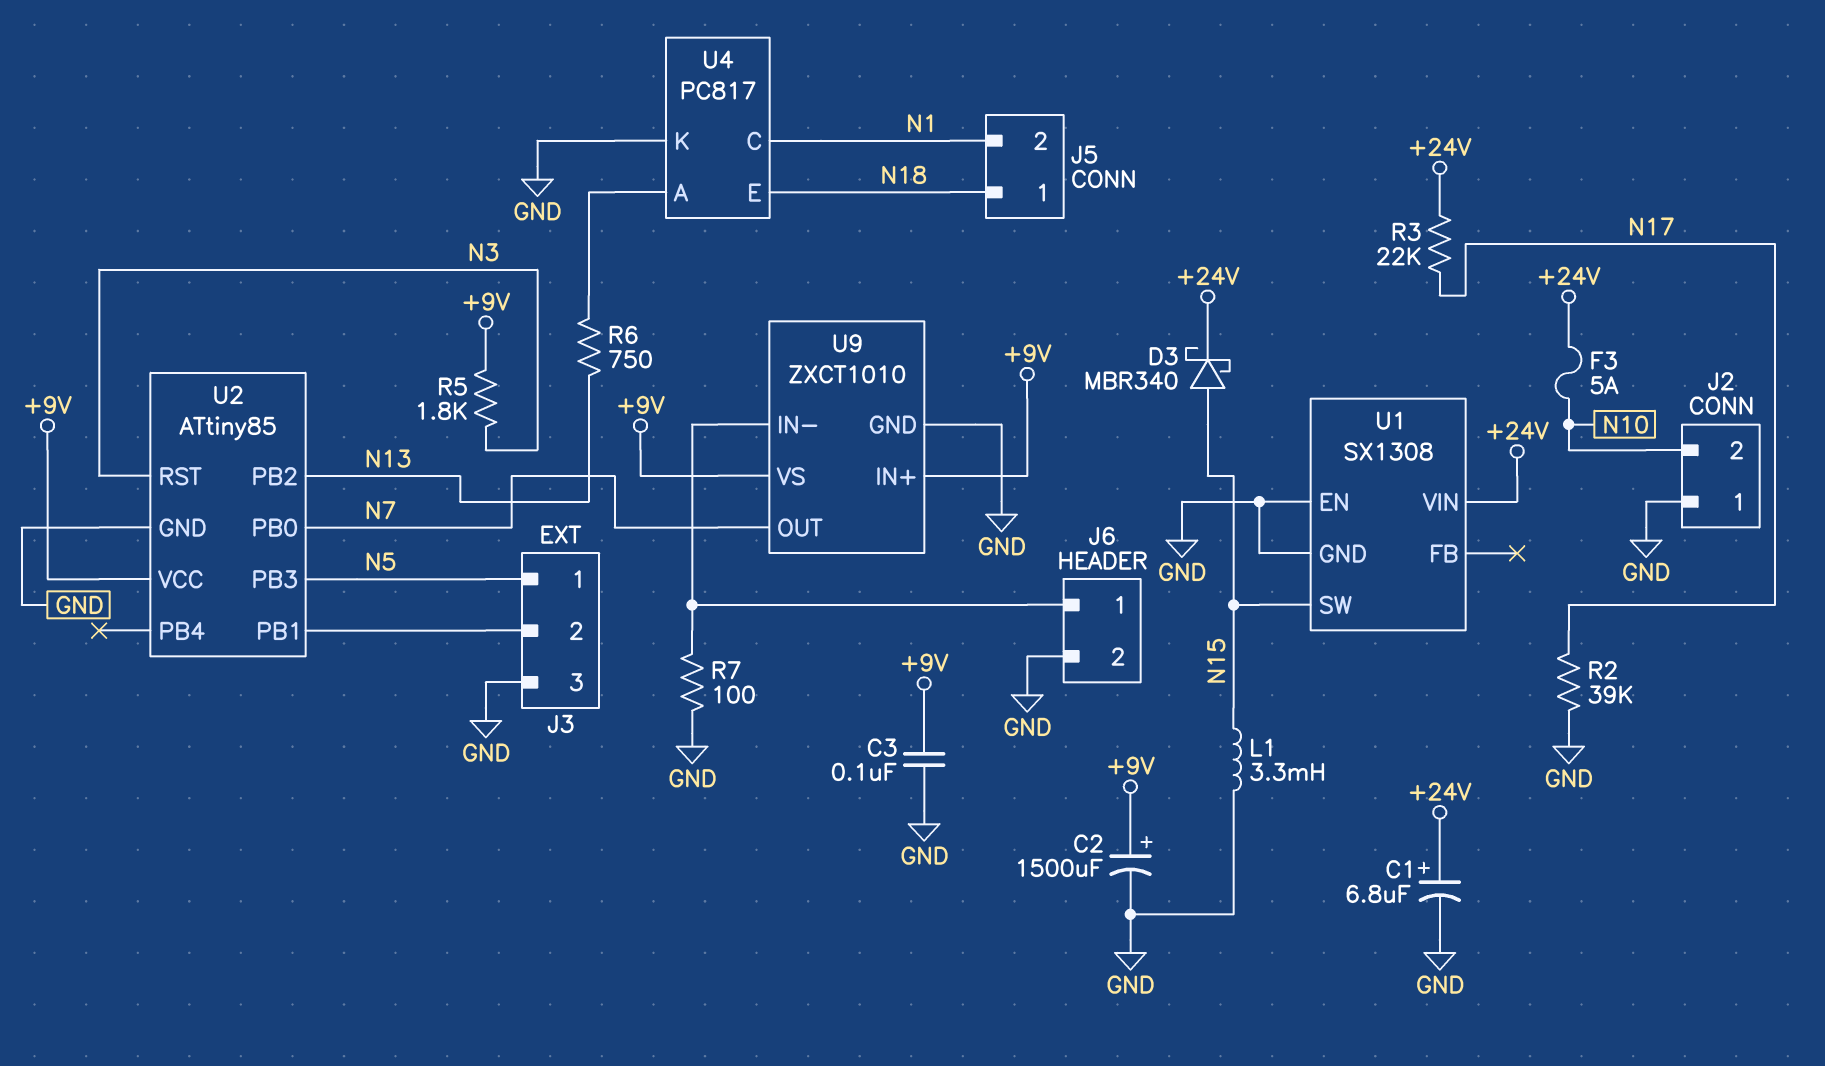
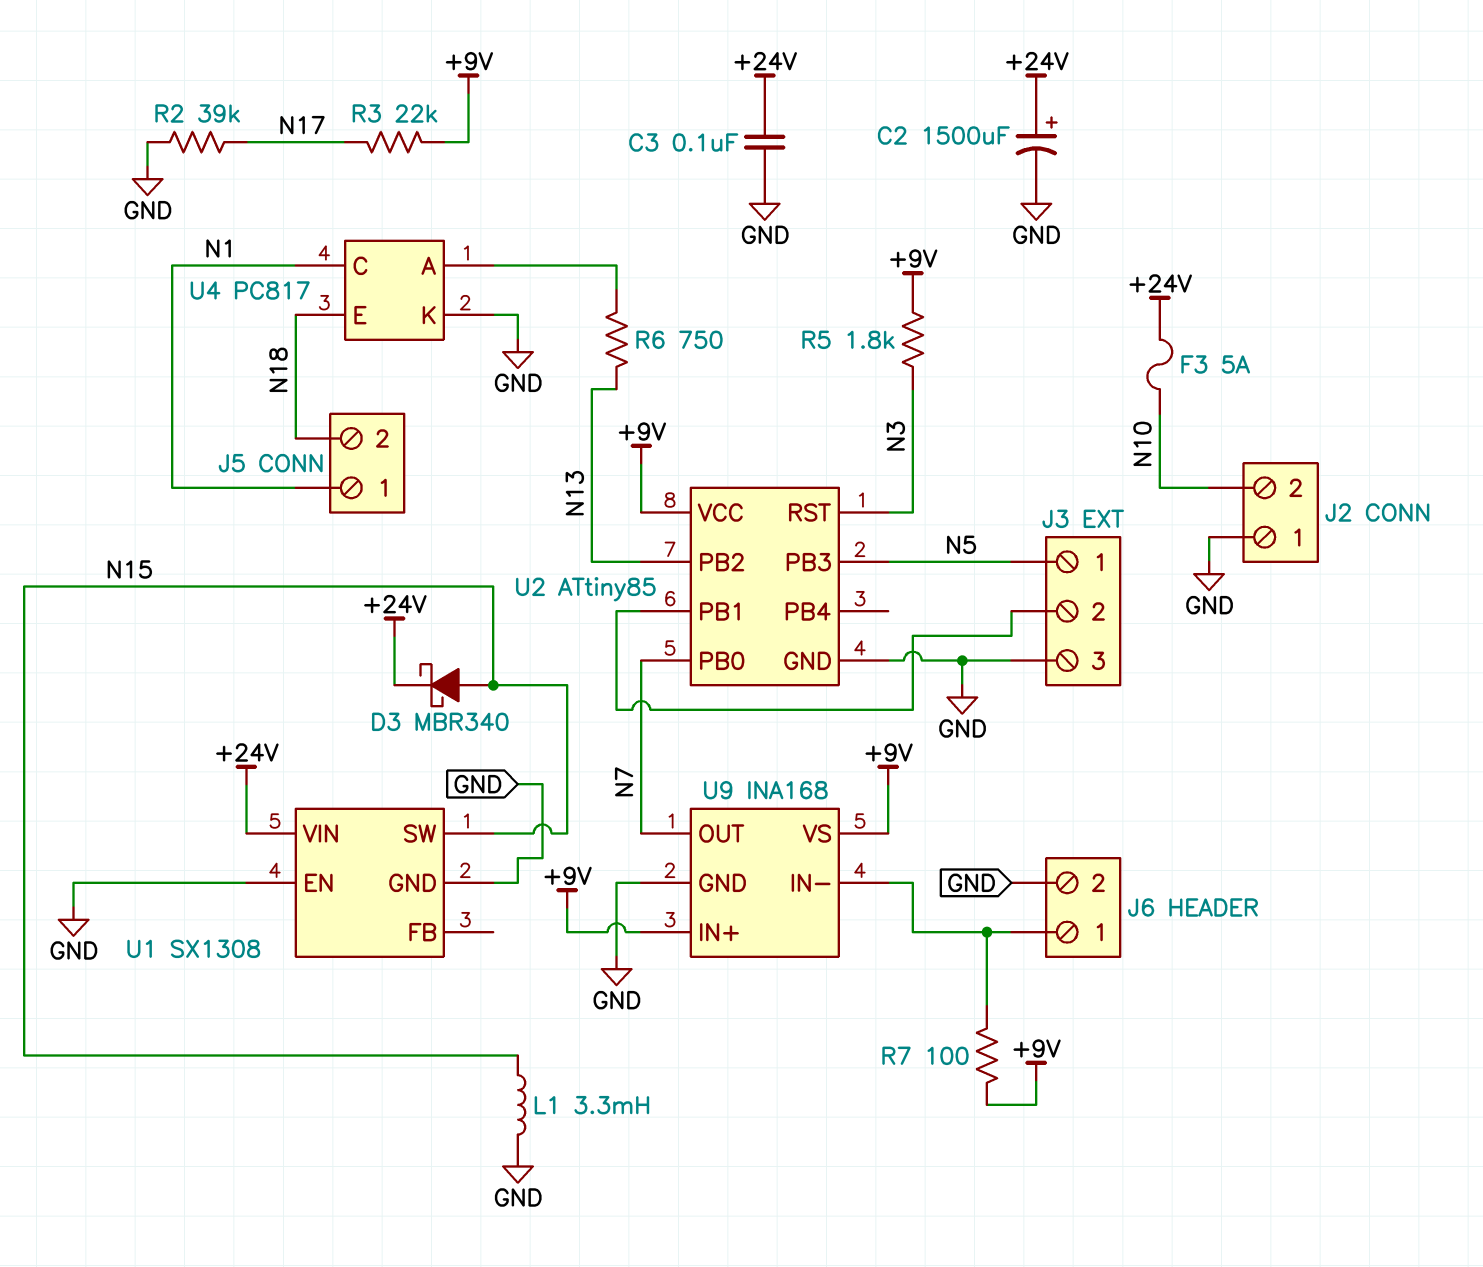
C1: 6.8uF (plus +24V, minus GND) -> none
C2: 1500uF (plus +9V, minus GND) -> 1500uF (plus +24V, minus GND)
C3: 100nF (+9V, GND) -> 100nF (+24V, GND)
J5 pin 1: N18 -> N1
J5 pin 2: N1 -> N18
R3: 22k (+24V, N17) -> 22k (+9V, N17)
R7: 100 (GND, J6/1) -> 100 (+9V, J6/1)
U9: ZXCT1010 -> INA168

